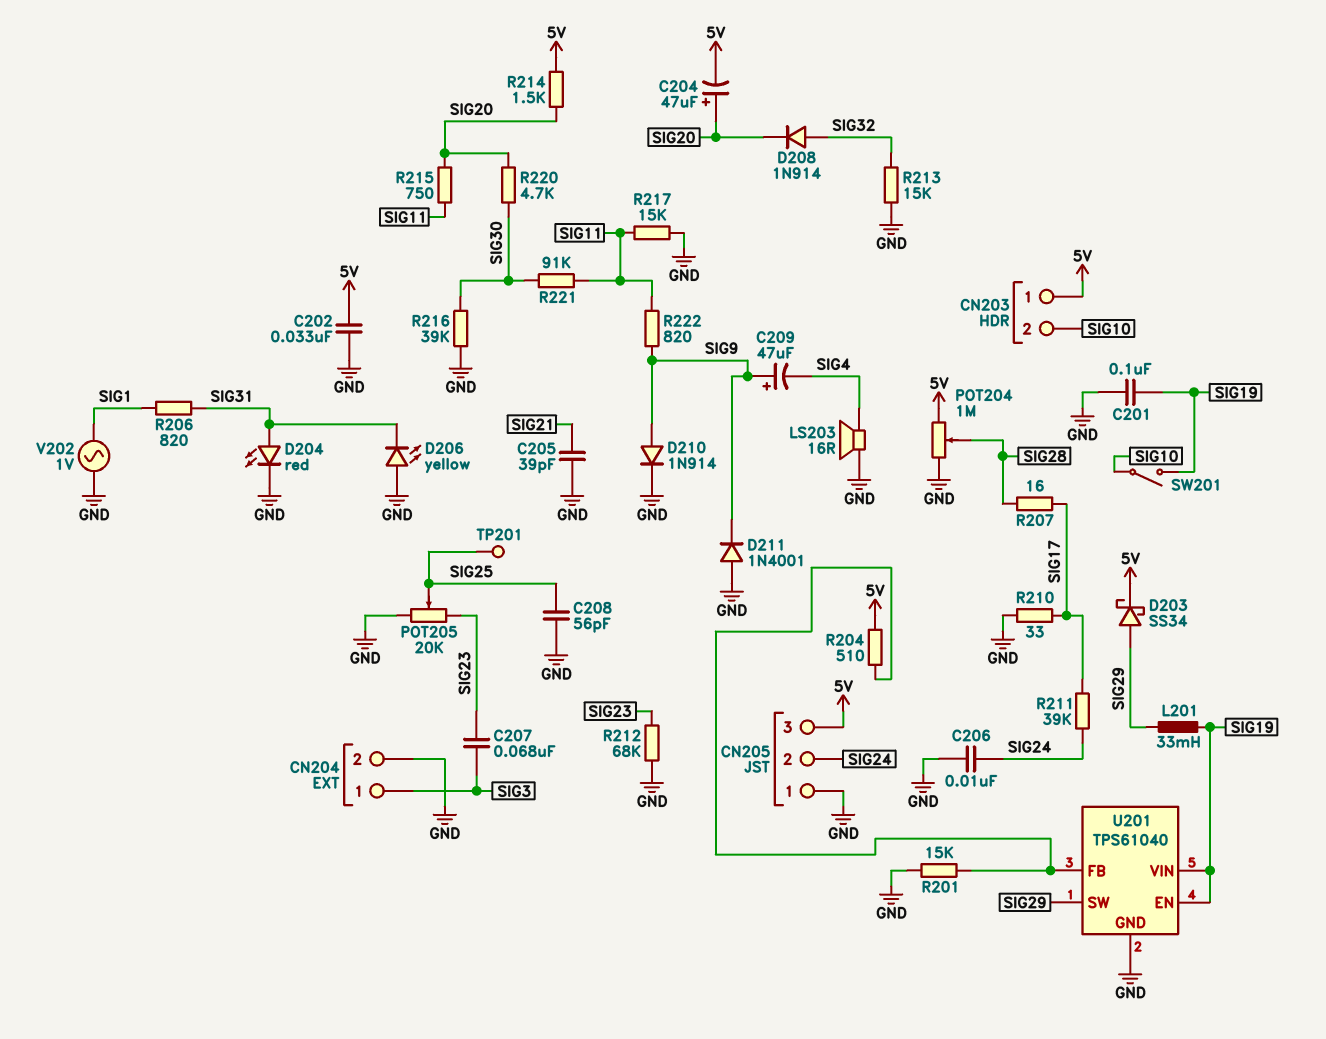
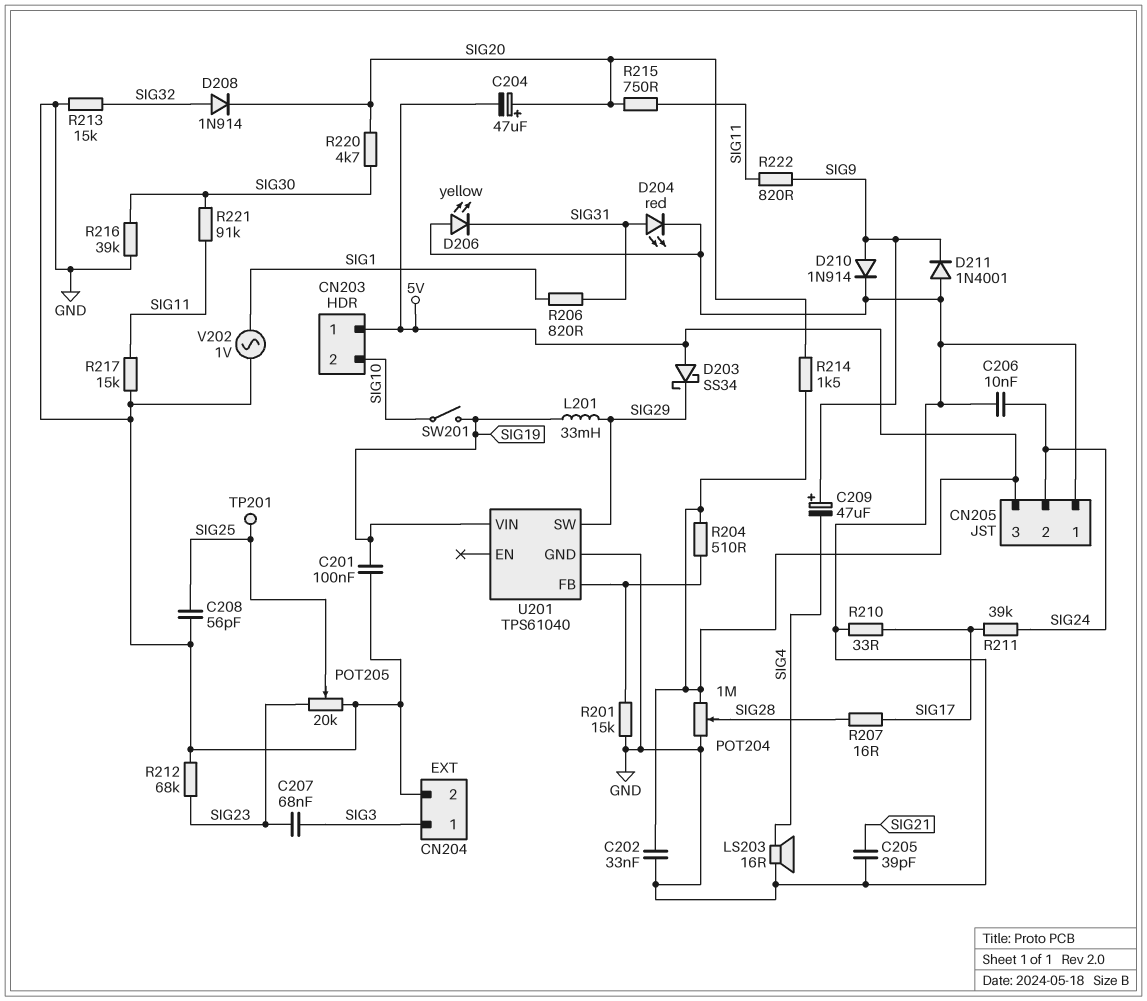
D203: schottky SS34 (A SIG29, K 5V) -> schottky SS34 (A 5V, K SIG29)
U201 pin EN: SIG19 -> none

